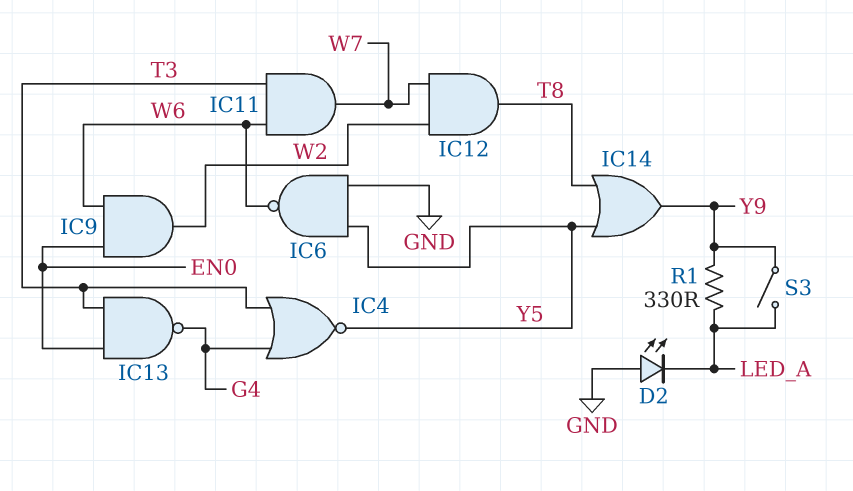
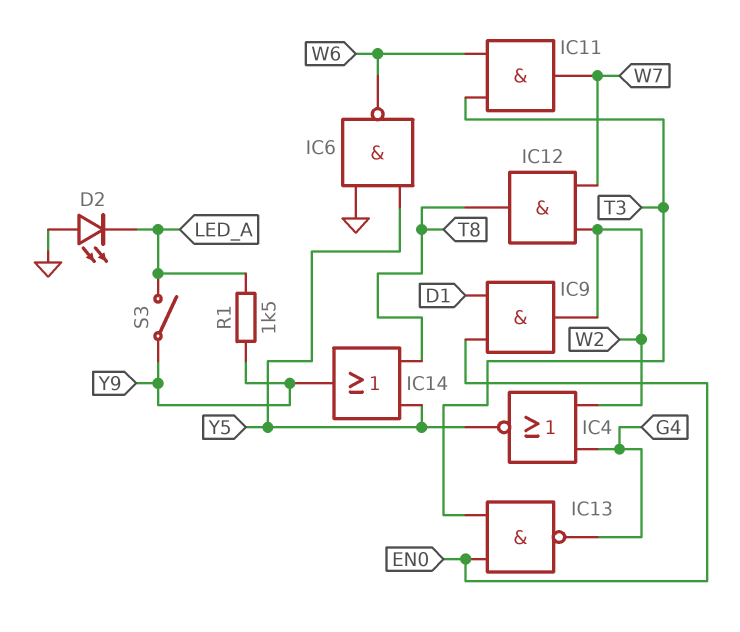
IC4: NOR (in G4, in T3, out Y5) -> NOR (in G4, in W2, out Y5)
IC9: AND (in EN0, in W6, out W2) -> AND (in D1, in EN0, out W2)
R1: 330 (LED_A, Y9) -> 1.5k (LED_A, Y9)

